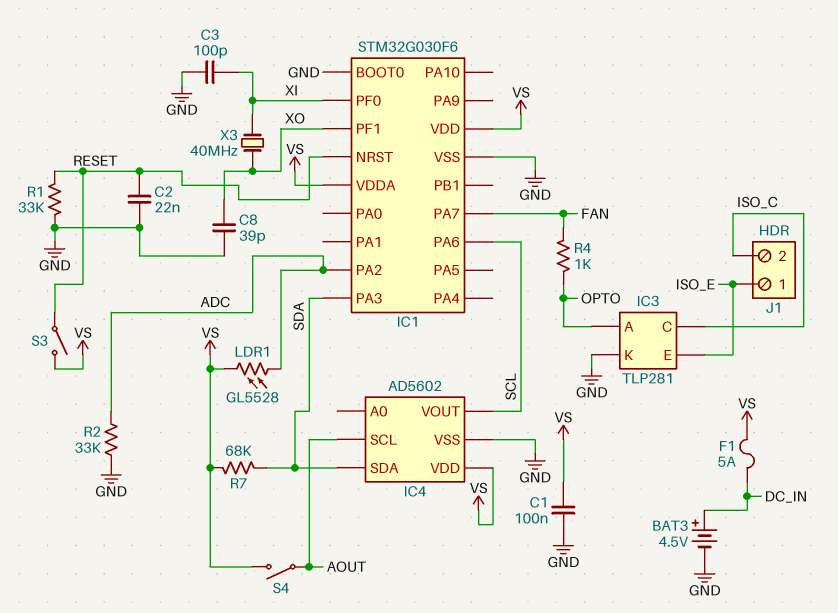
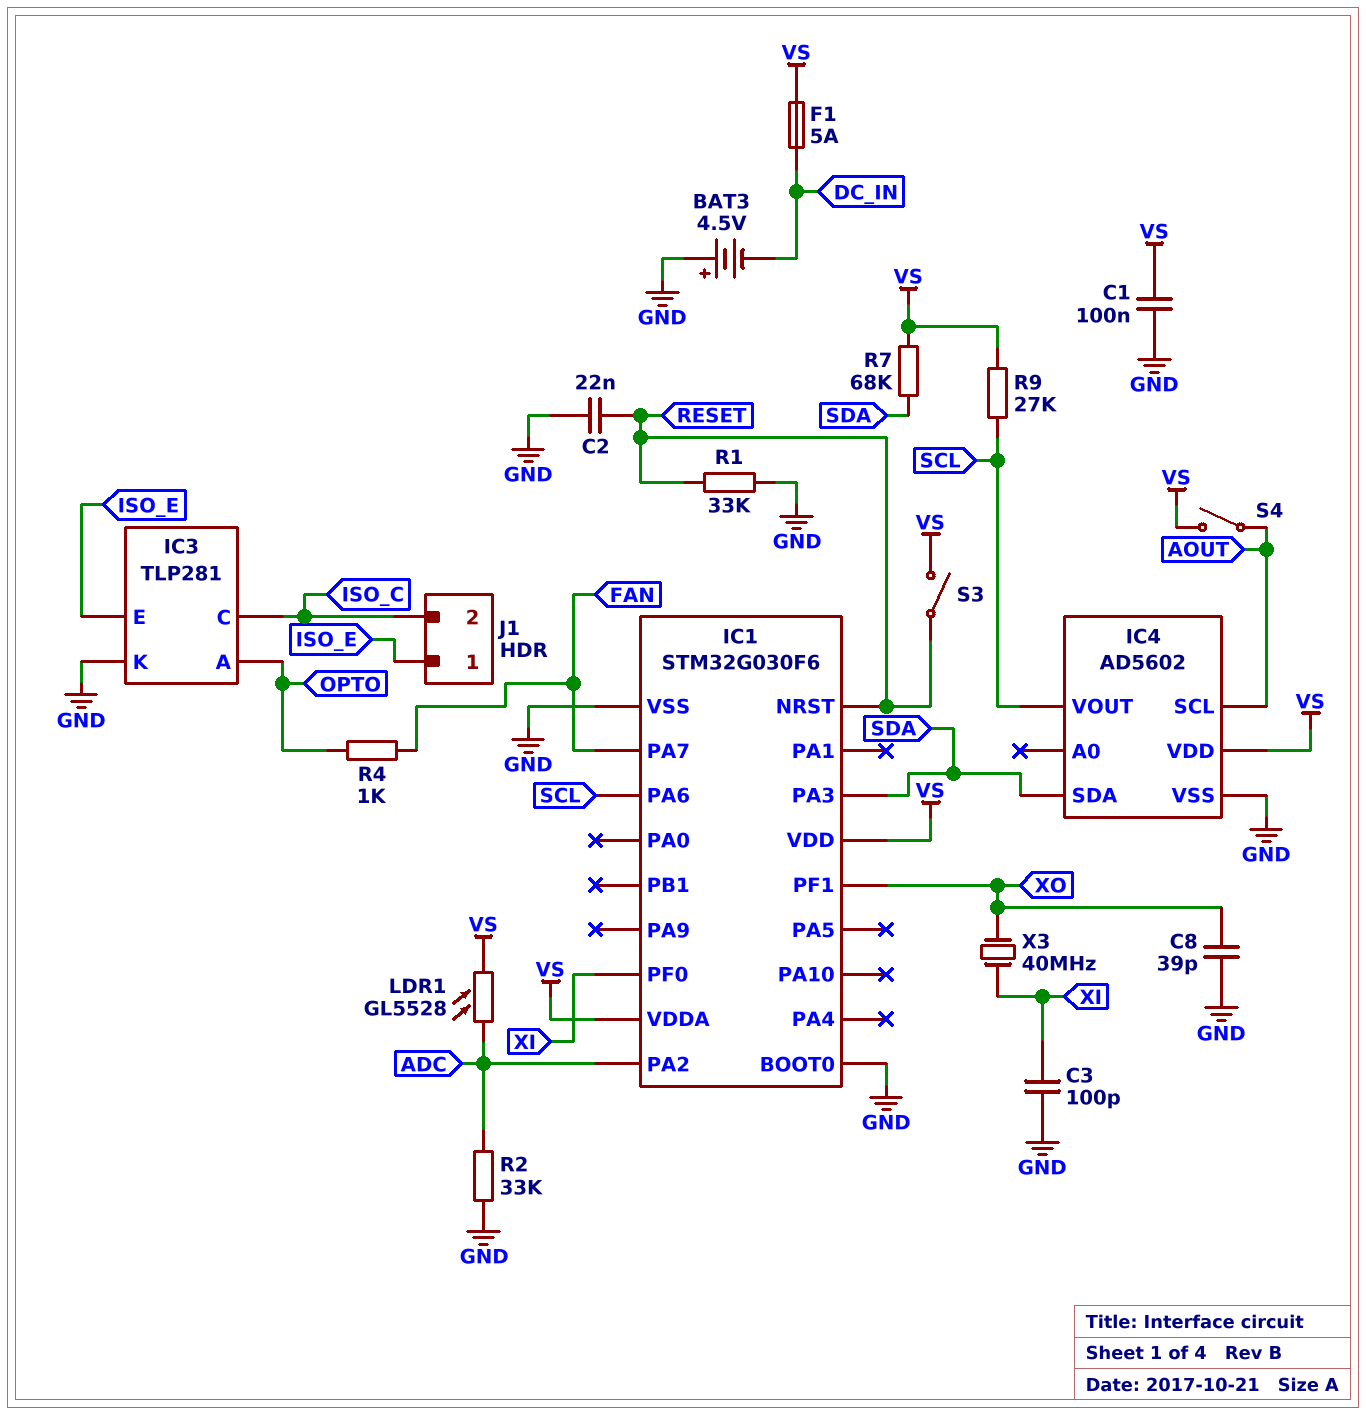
BAT3: 4.5V (plus DC_IN, minus GND) -> 4.5V (plus GND, minus DC_IN)
R9: none -> 27k (SCL, VS)

